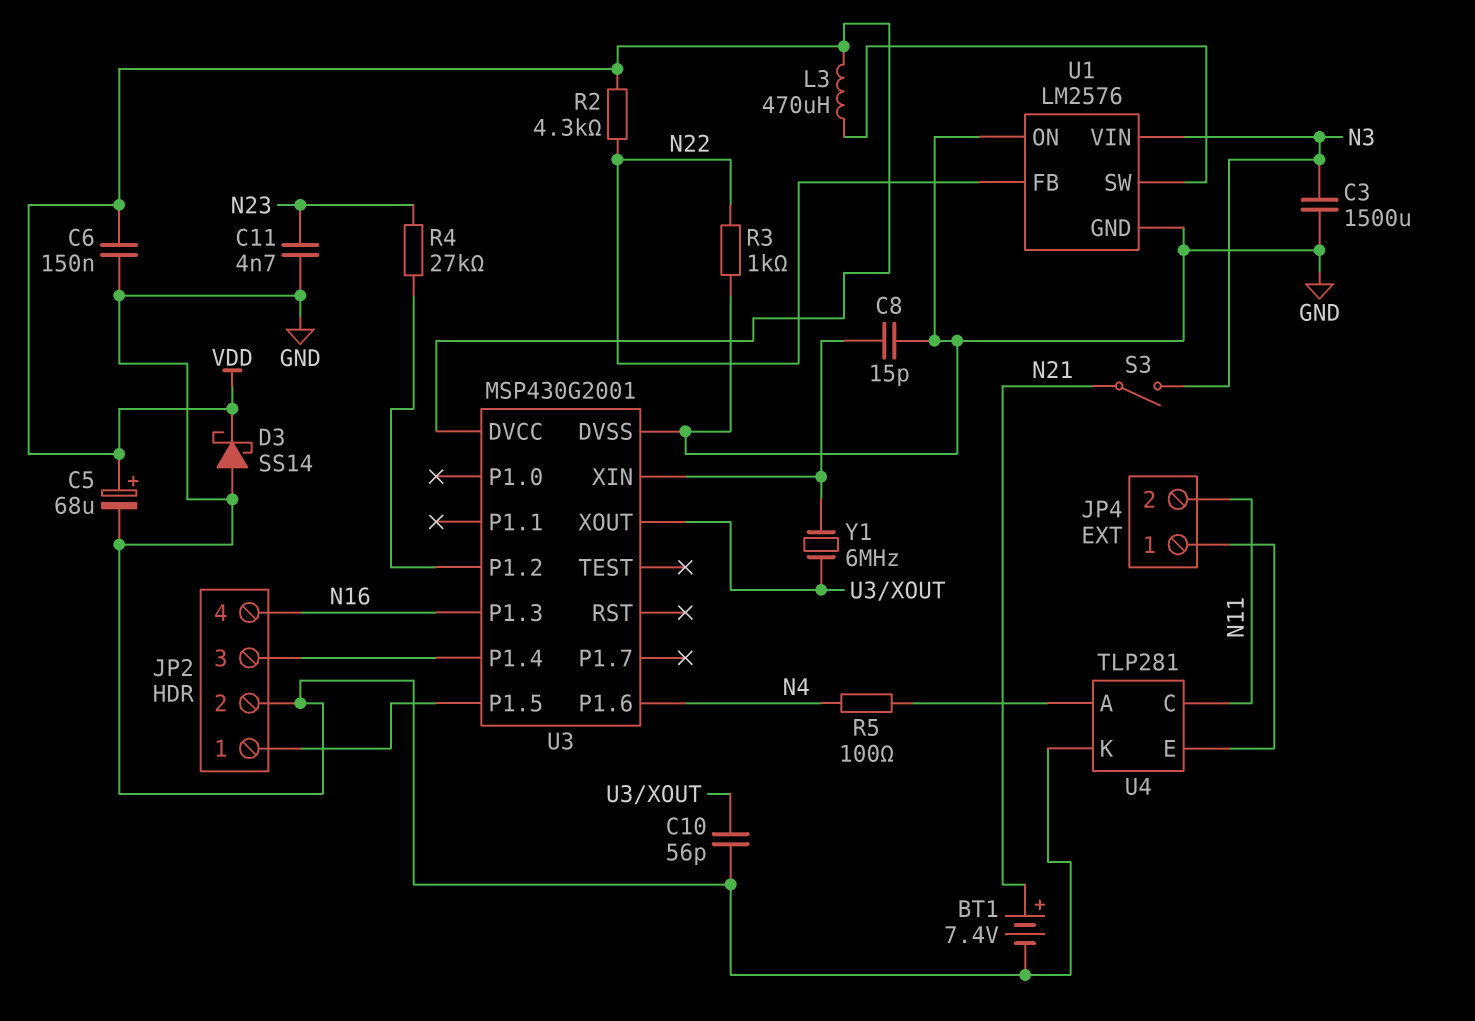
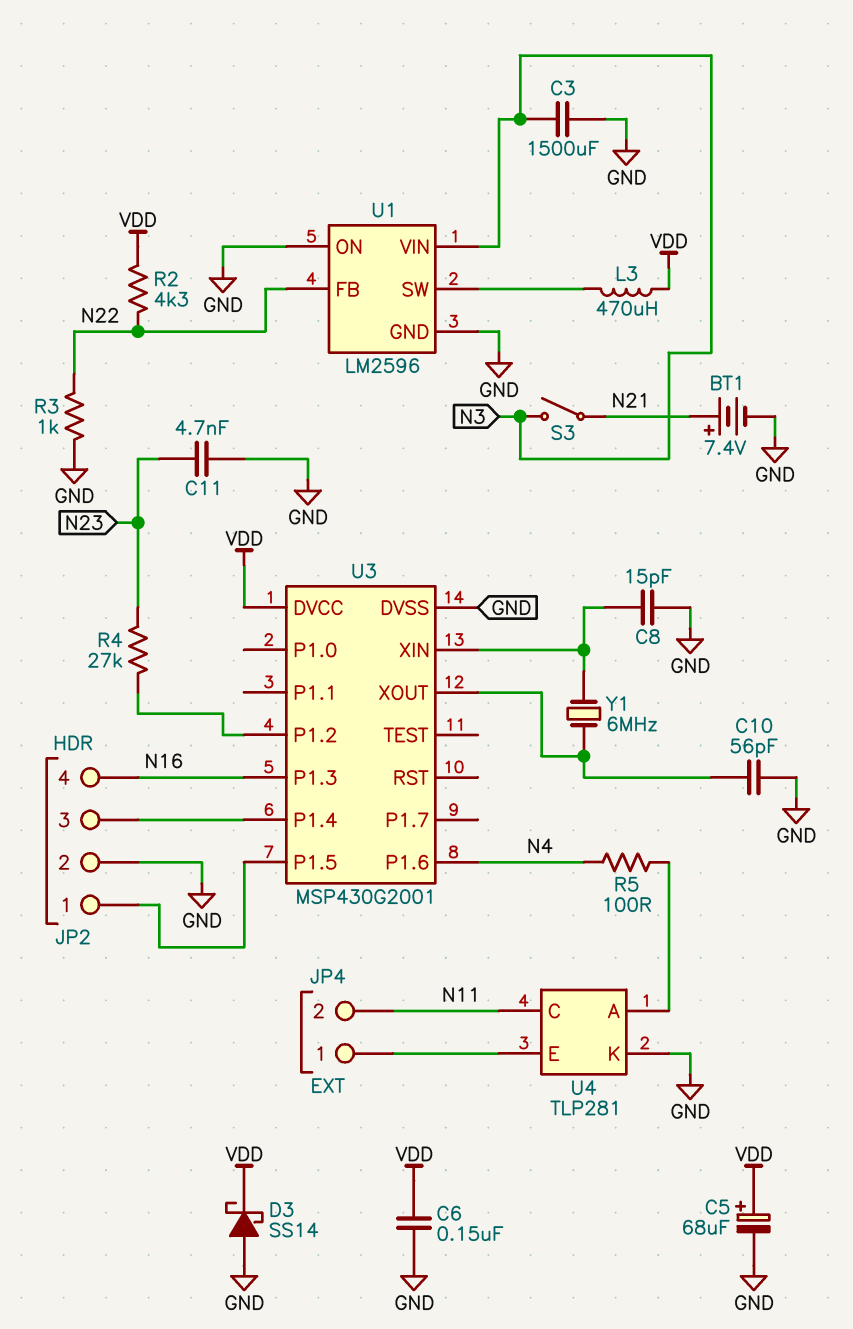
U1: LM2576 -> LM2596

